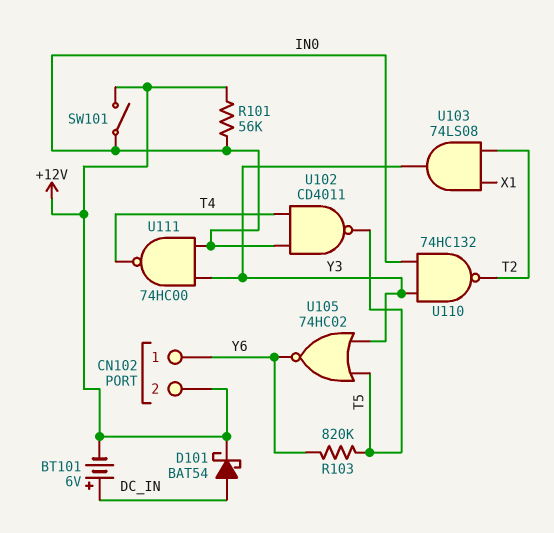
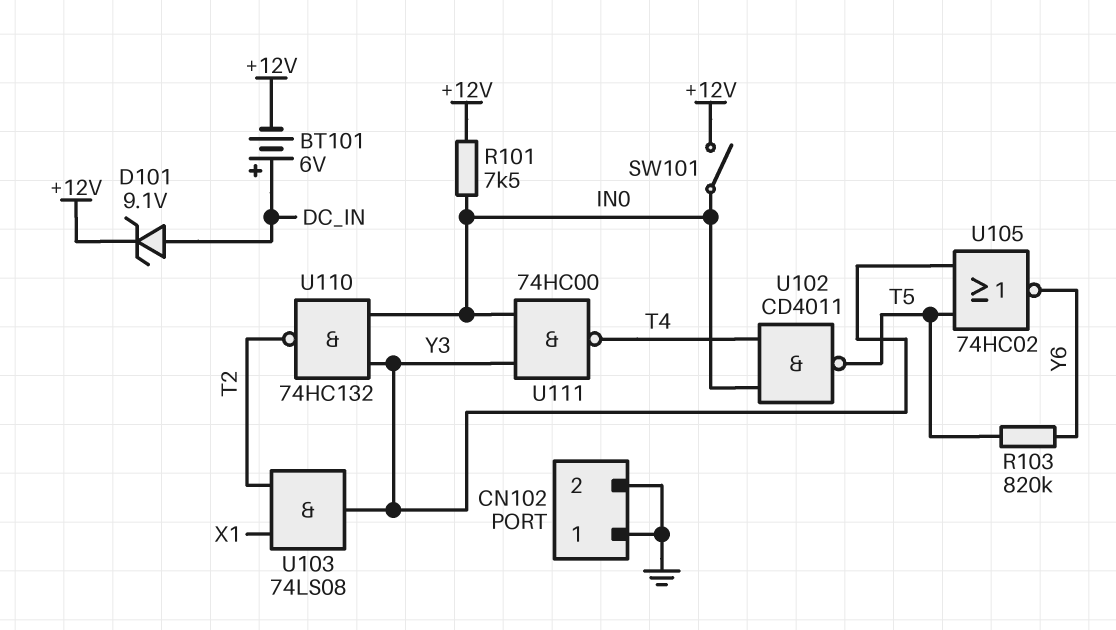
CN102 pin 1: Y6 -> GND
CN102 pin 2: +12V -> GND
D101: schottky BAT54 (A DC_IN, K +12V) -> zener 9.1V (A DC_IN, K +12V)
R101: 56k (+12V, IN0) -> 7.5k (+12V, IN0)

